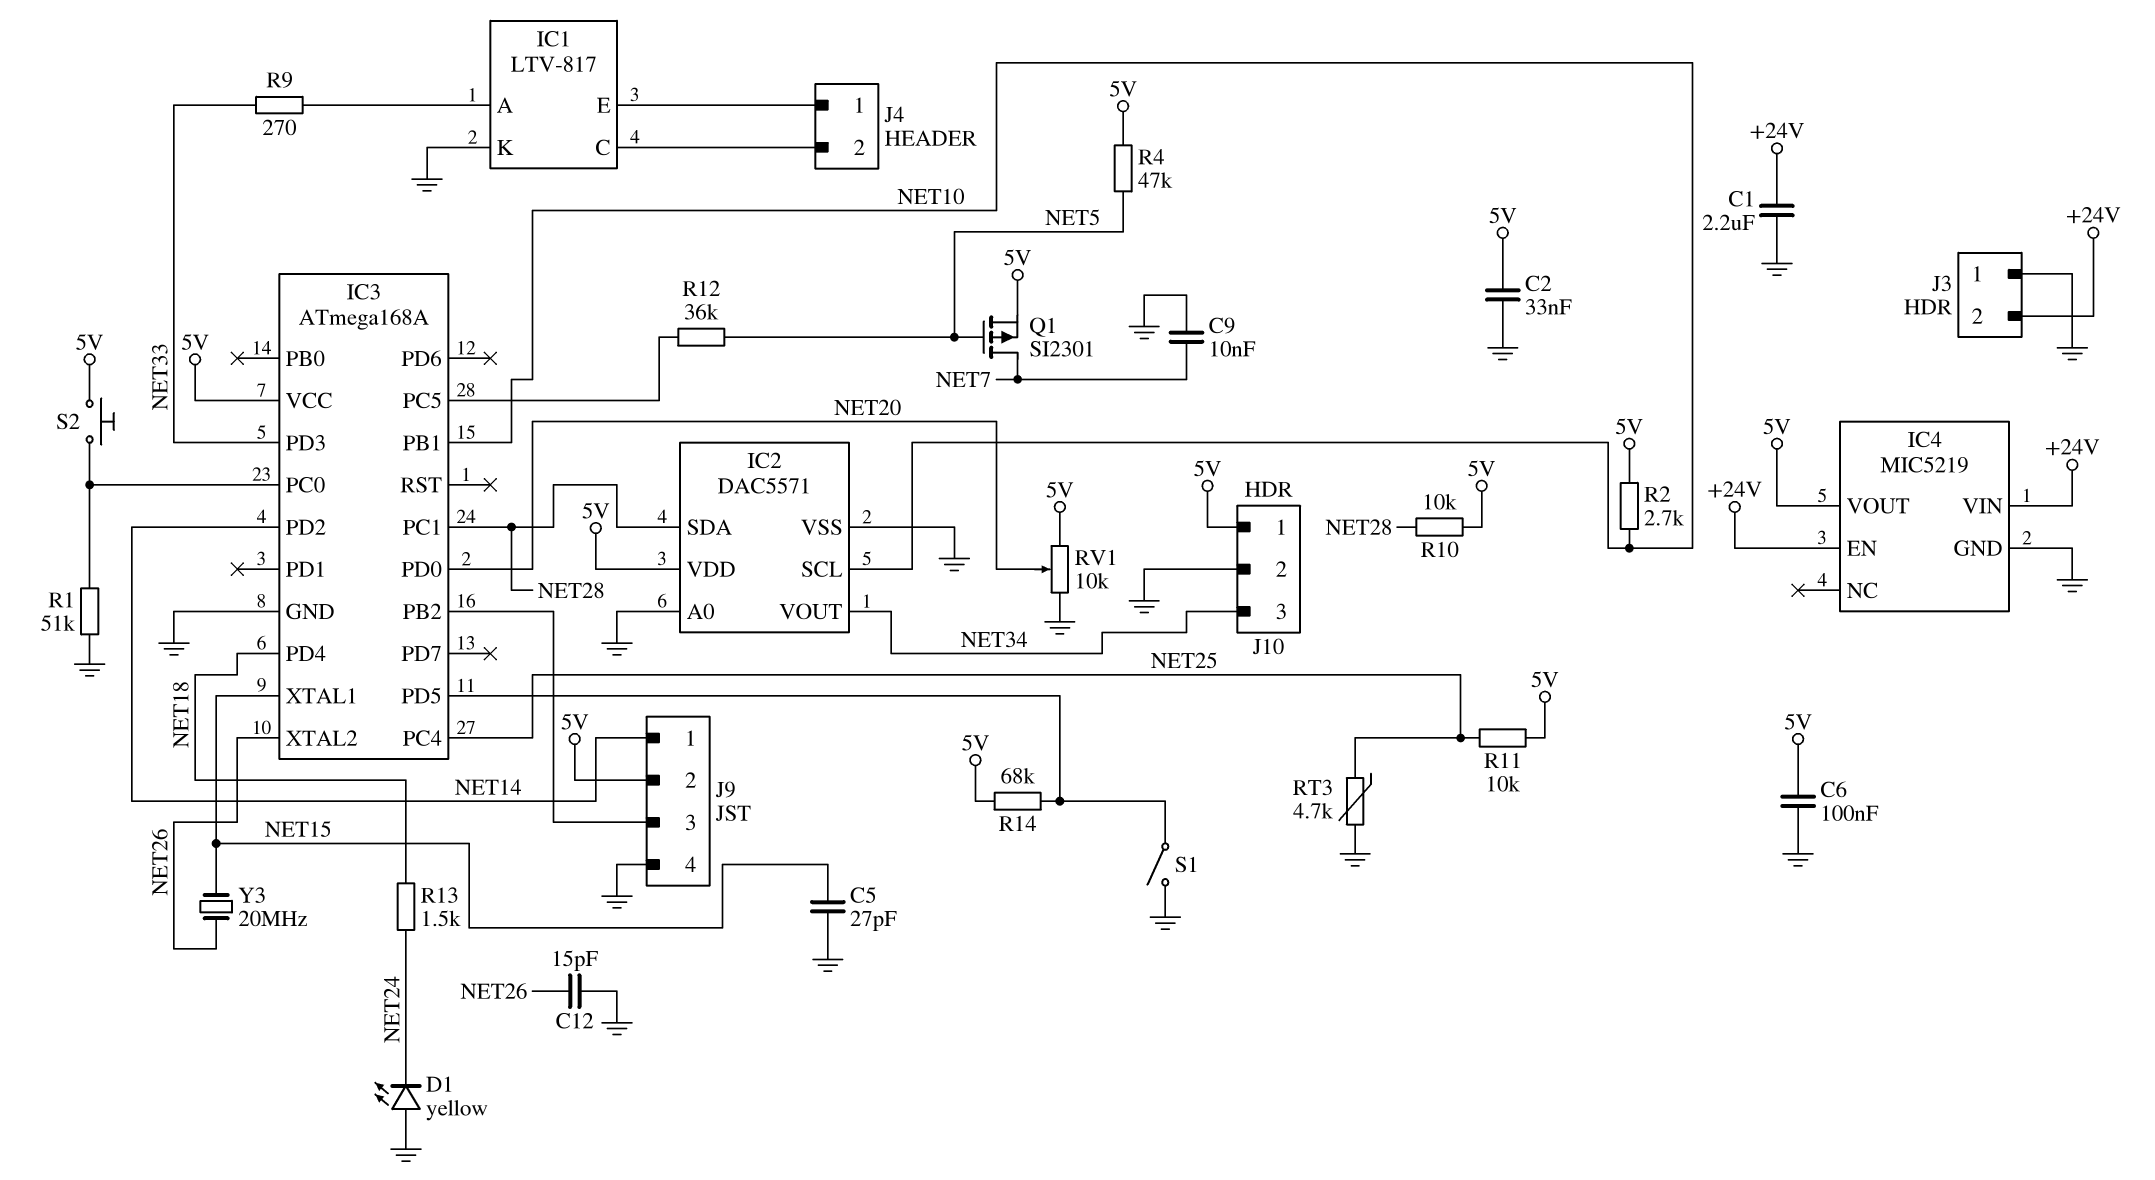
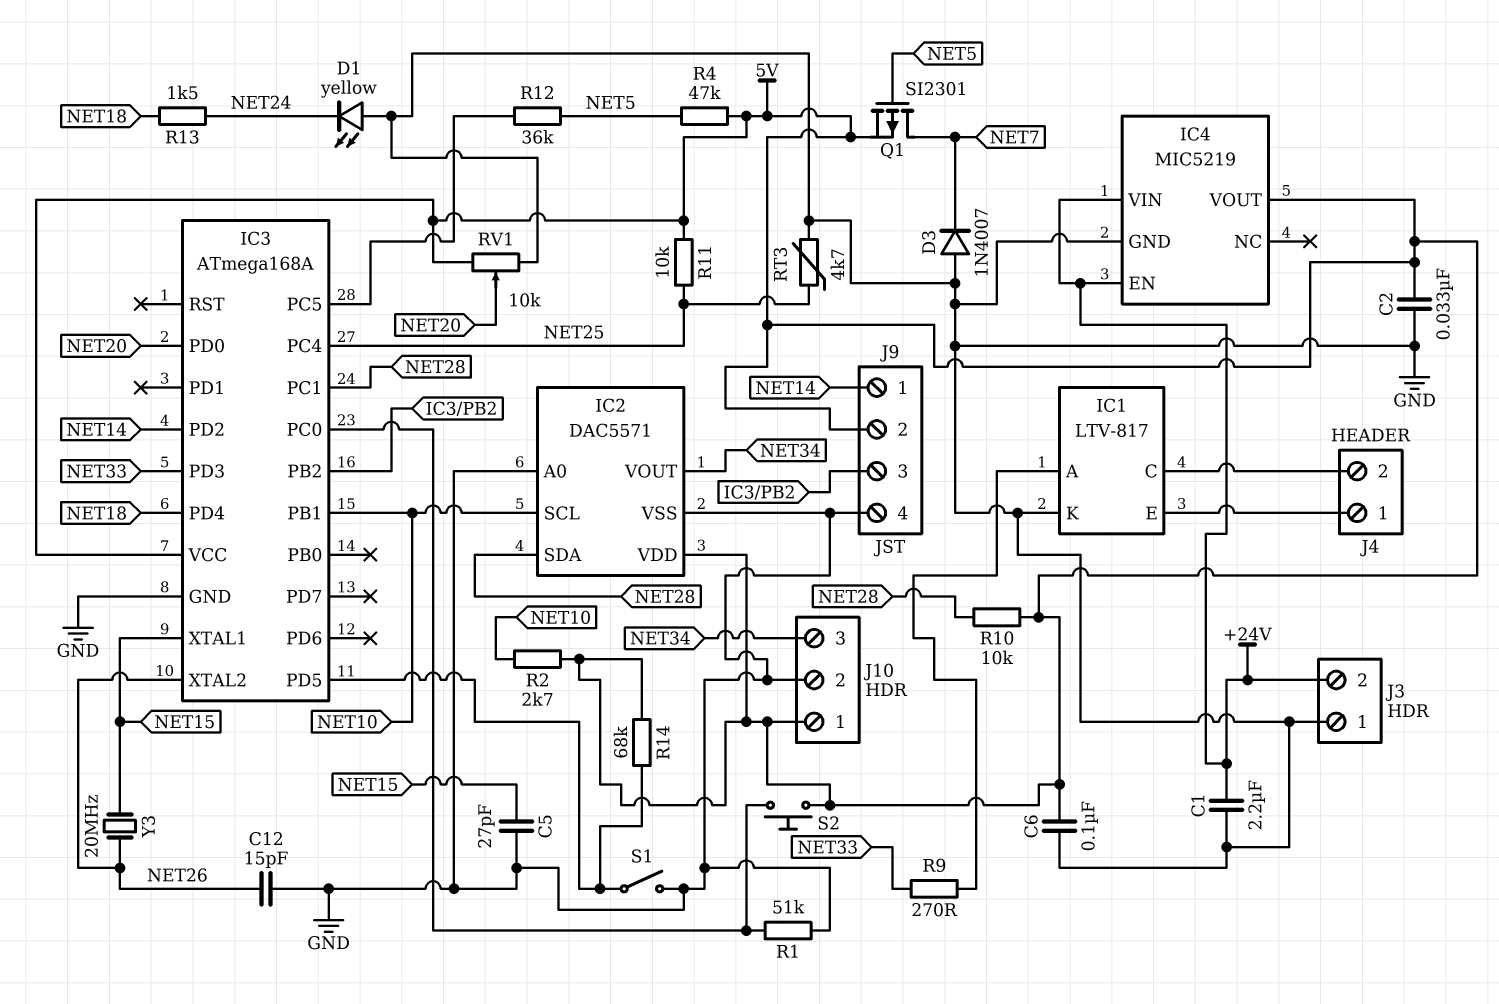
C9: 10nF (GND, NET7) -> none
D3: none -> diode 1N4007 (A GND, K NET7)

